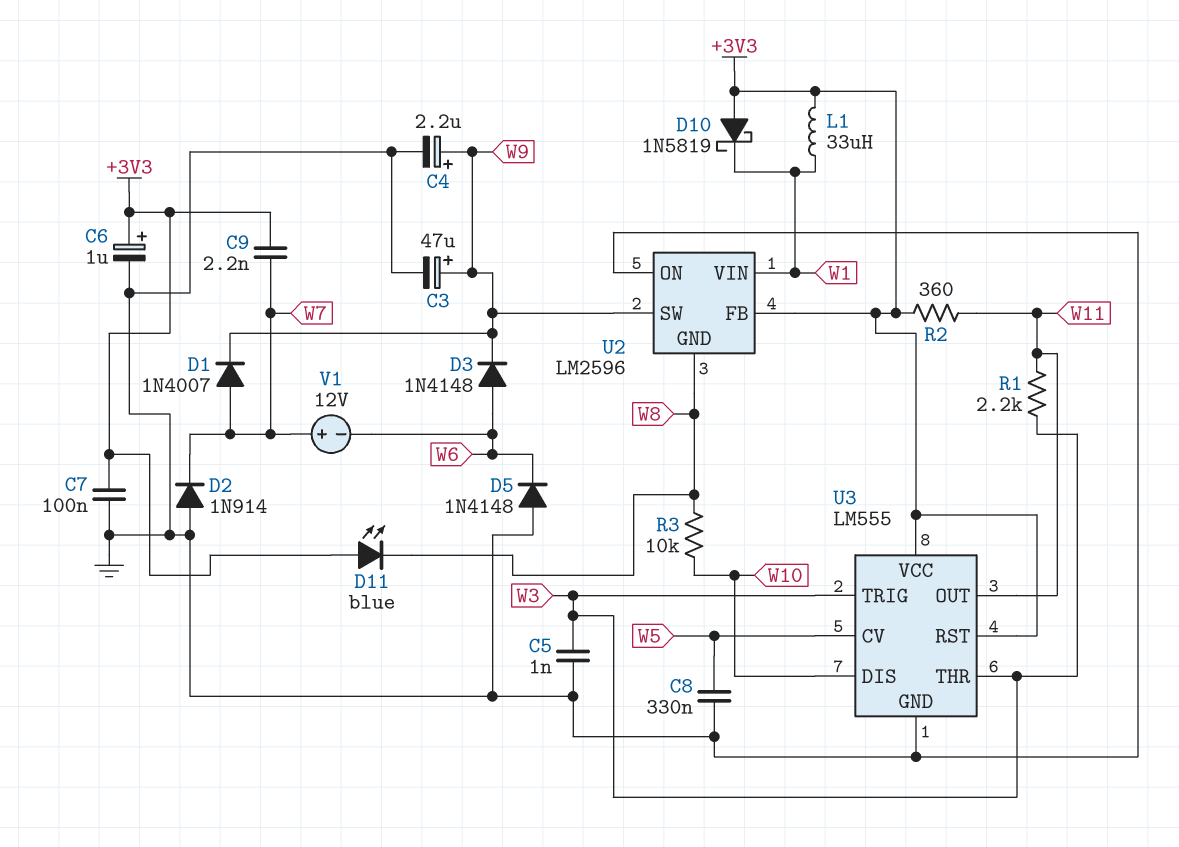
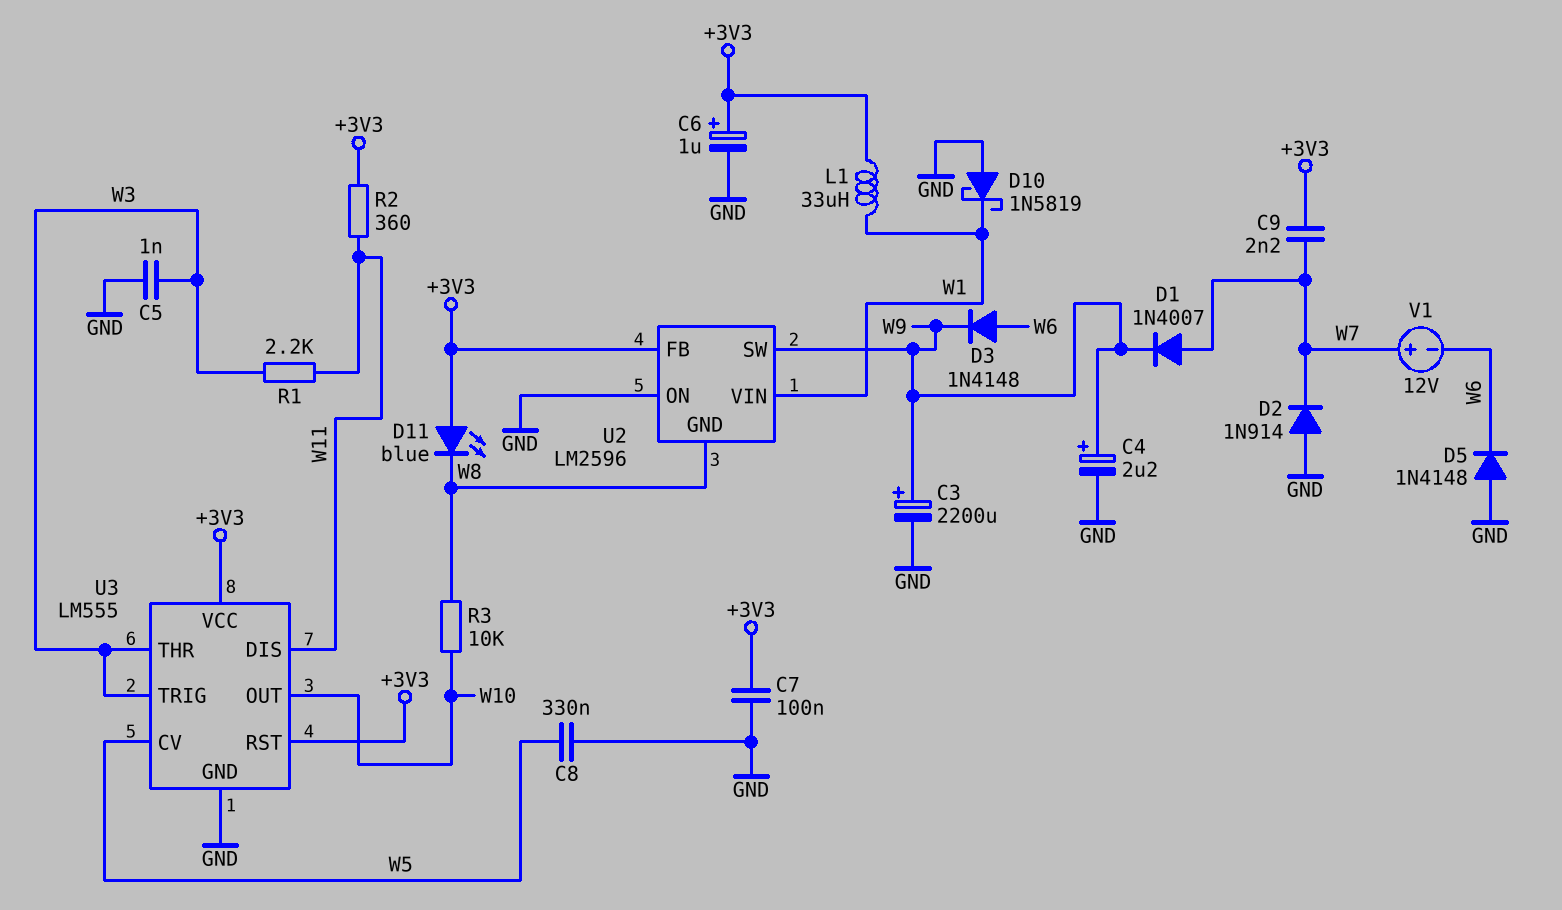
C3: 47uF (plus W9, minus GND) -> 2200uF (plus W9, minus GND)
D10: schottky 1N5819 (A +3V3, K W1) -> schottky 1N5819 (A GND, K W1)
U3 pin DIS: W10 -> W11
U3 pin OUT: W11 -> W10

